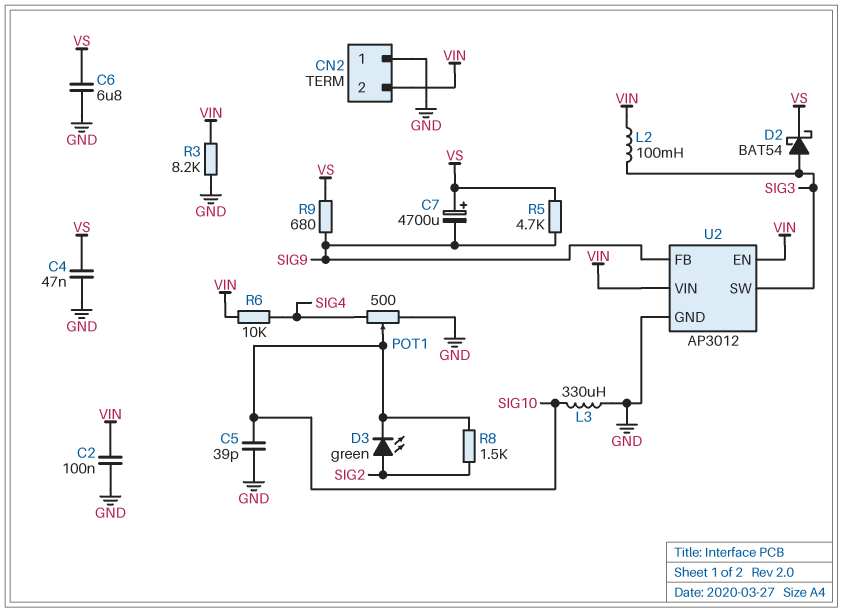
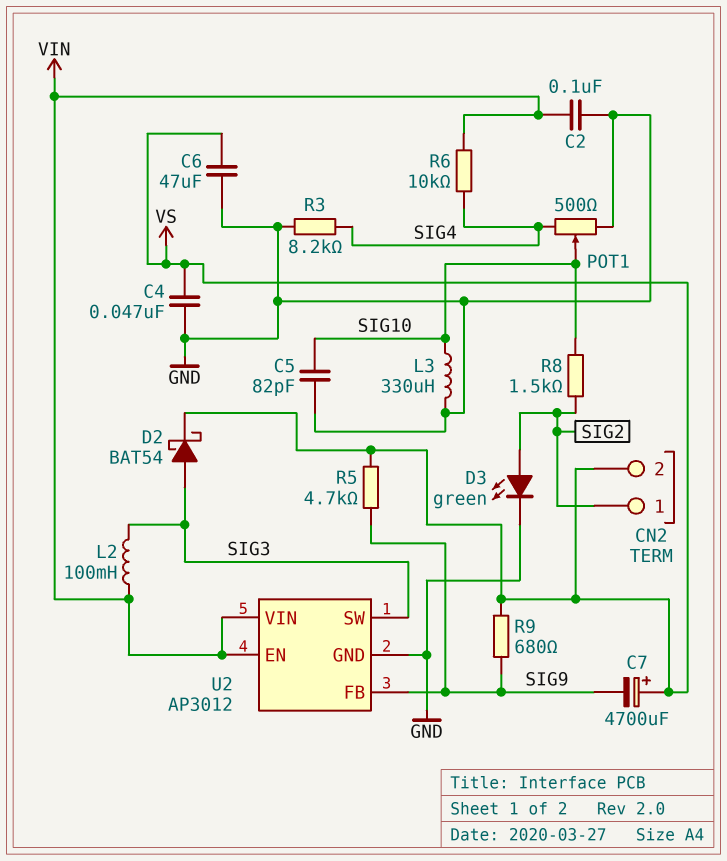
C5: 39pF (GND, SIG10) -> 82pF (GND, SIG10)
C6: 6.8uF (GND, VS) -> 47uF (GND, VS)
CN2 pin 1: GND -> SIG2
CN2 pin 2: VIN -> VS
D3: LED green (A SIG2, K SIG10) -> LED green (A SIG2, K GND)
R3: 8.2k (GND, VIN) -> 8.2k (GND, SIG4)

